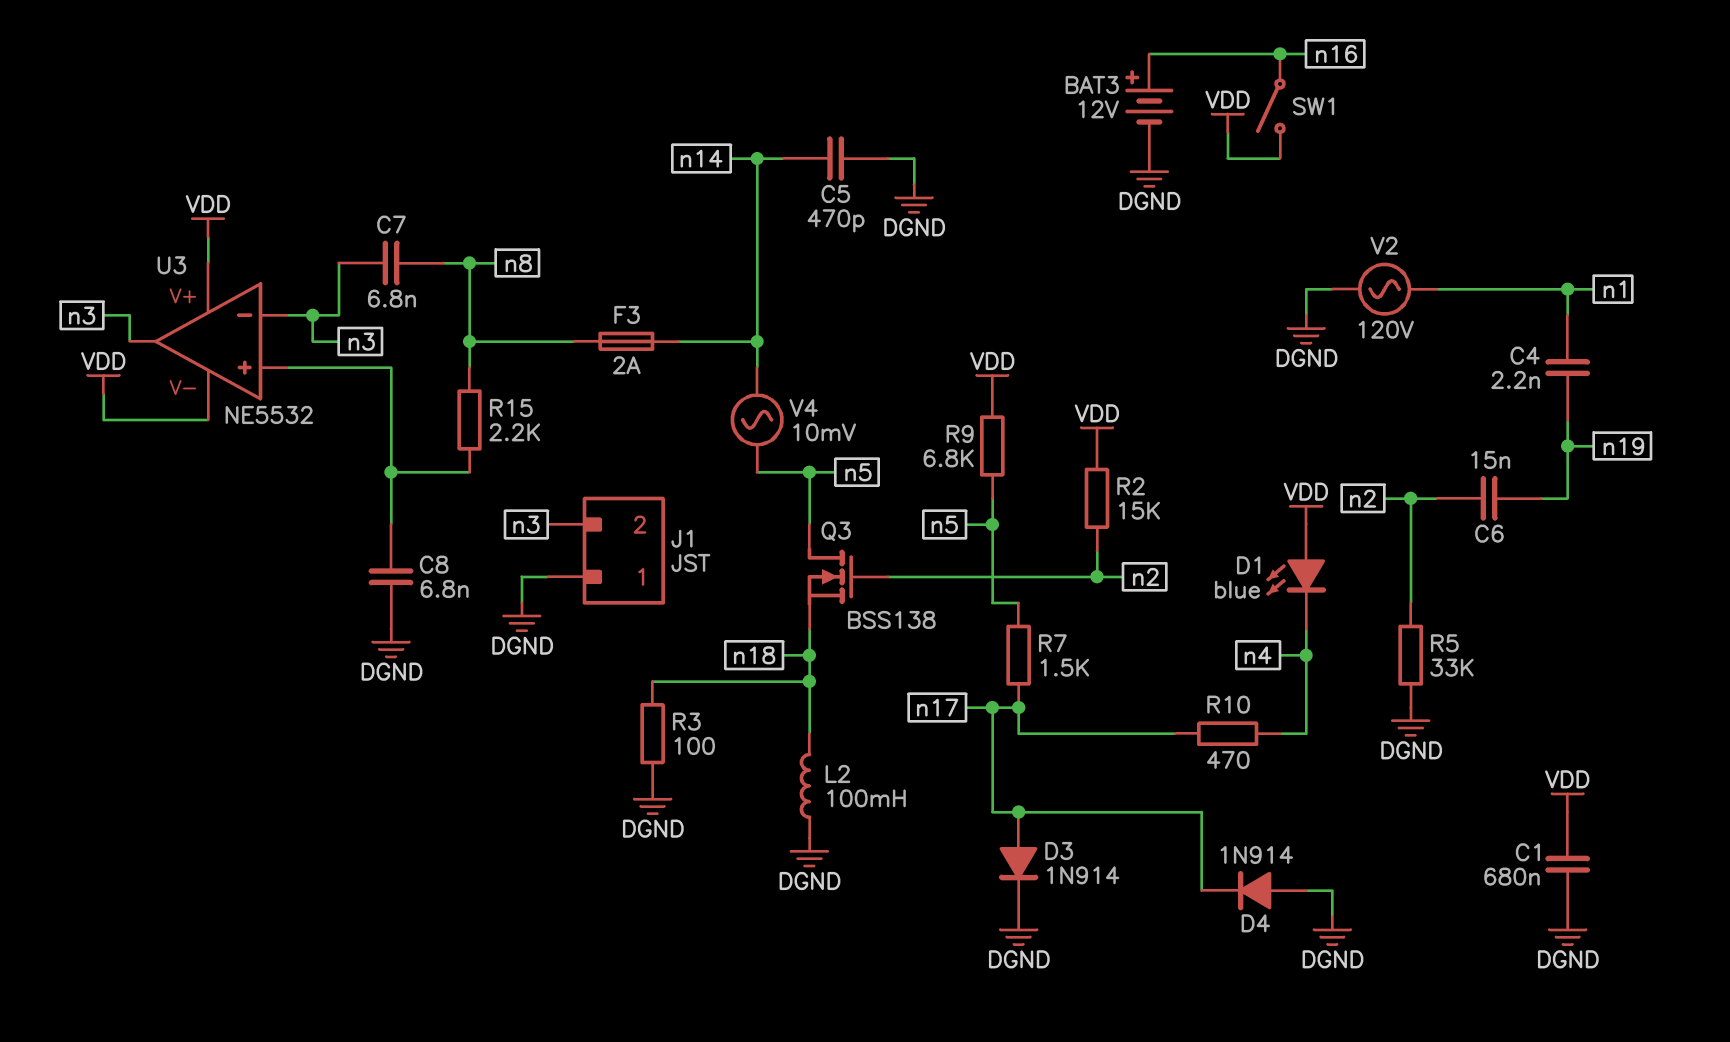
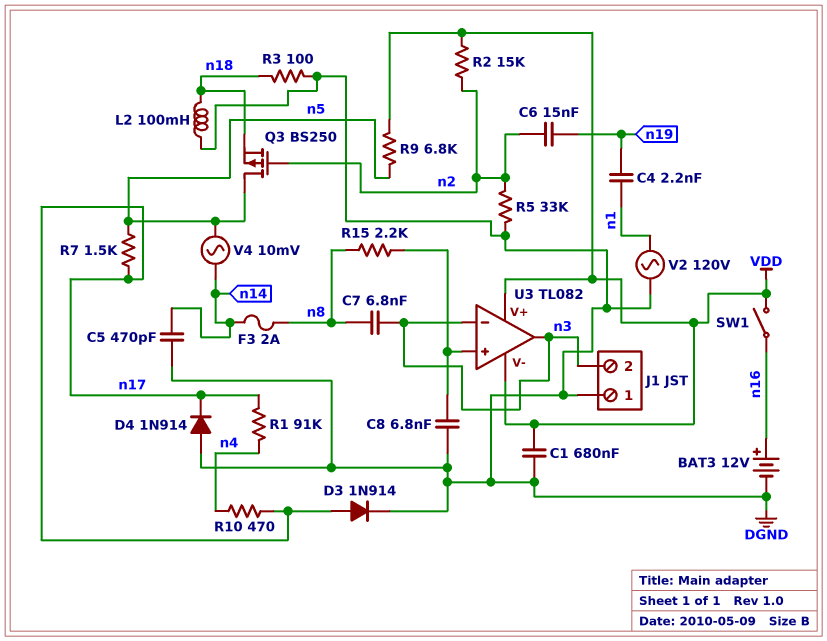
D1: LED blue (A VDD, K n4) -> none
Q3: NMOS BSS138 (G n2, D n5, S n18) -> PMOS BS250 (G n2, D n5, S n18)
R1: none -> 91k (n4, n17)
U3: NE5532 -> TL082

